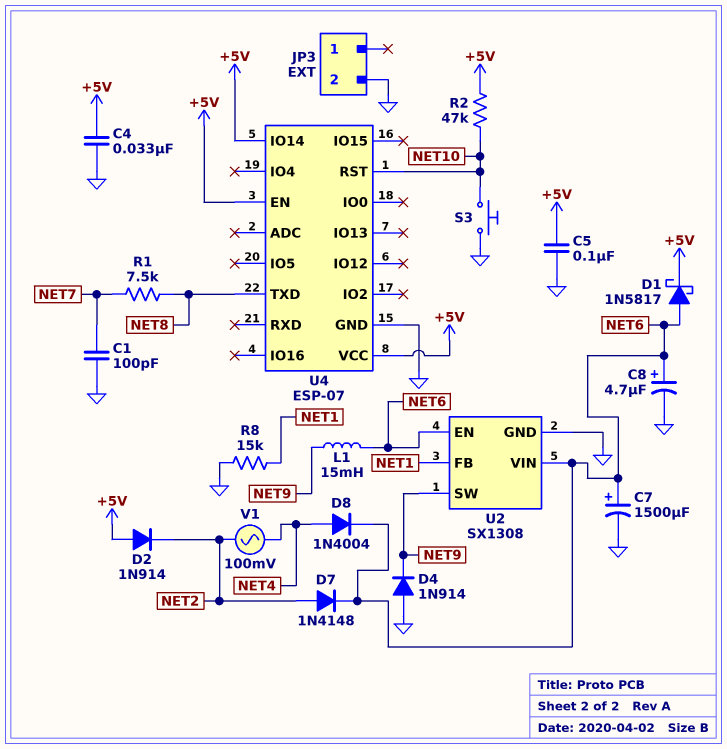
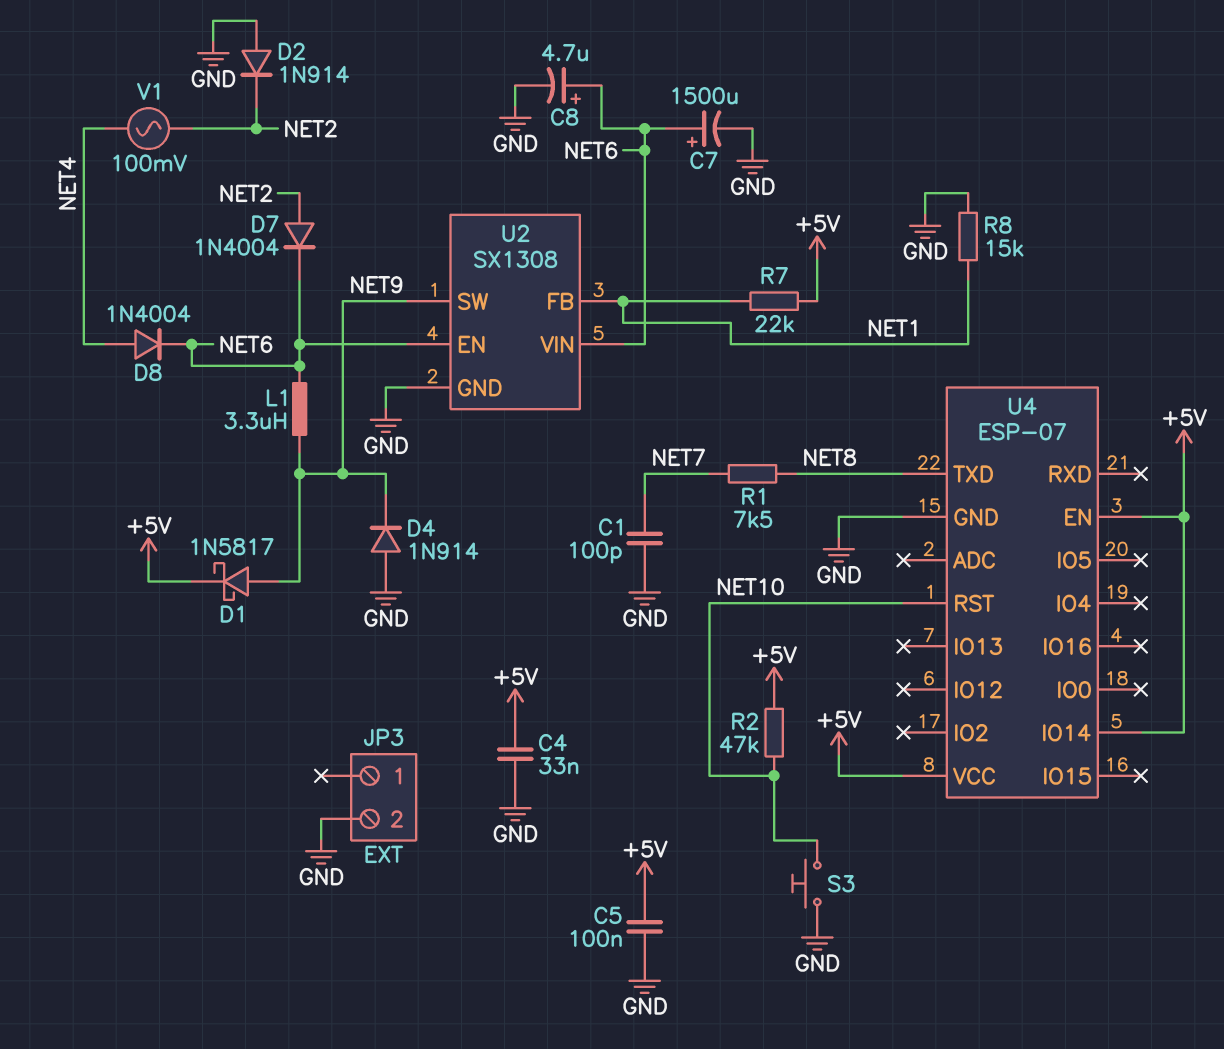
D1: schottky 1N5817 (A NET6, K +5V) -> schottky 1N5817 (A NET9, K +5V)
D2: diode 1N914 (A +5V, K NET2) -> diode 1N914 (A GND, K NET2)
D7: diode 1N4148 (A NET2, K NET6) -> diode 1N4004 (A NET2, K NET6)
L1: 15mH (NET6, NET9) -> 3.3uH (NET6, NET9)
R7: none -> 22k (+5V, NET1)

